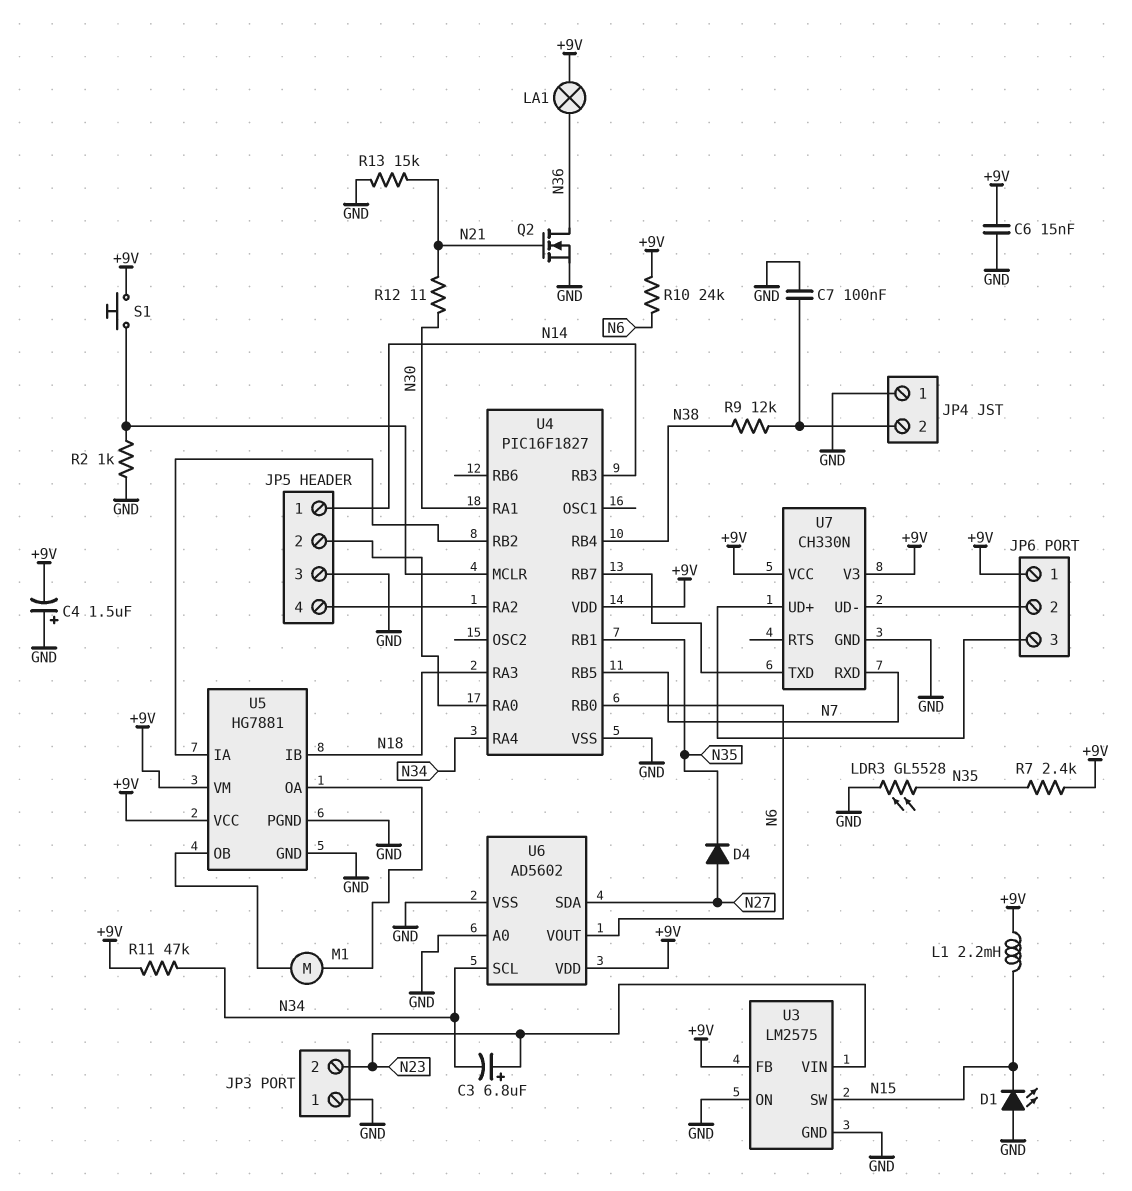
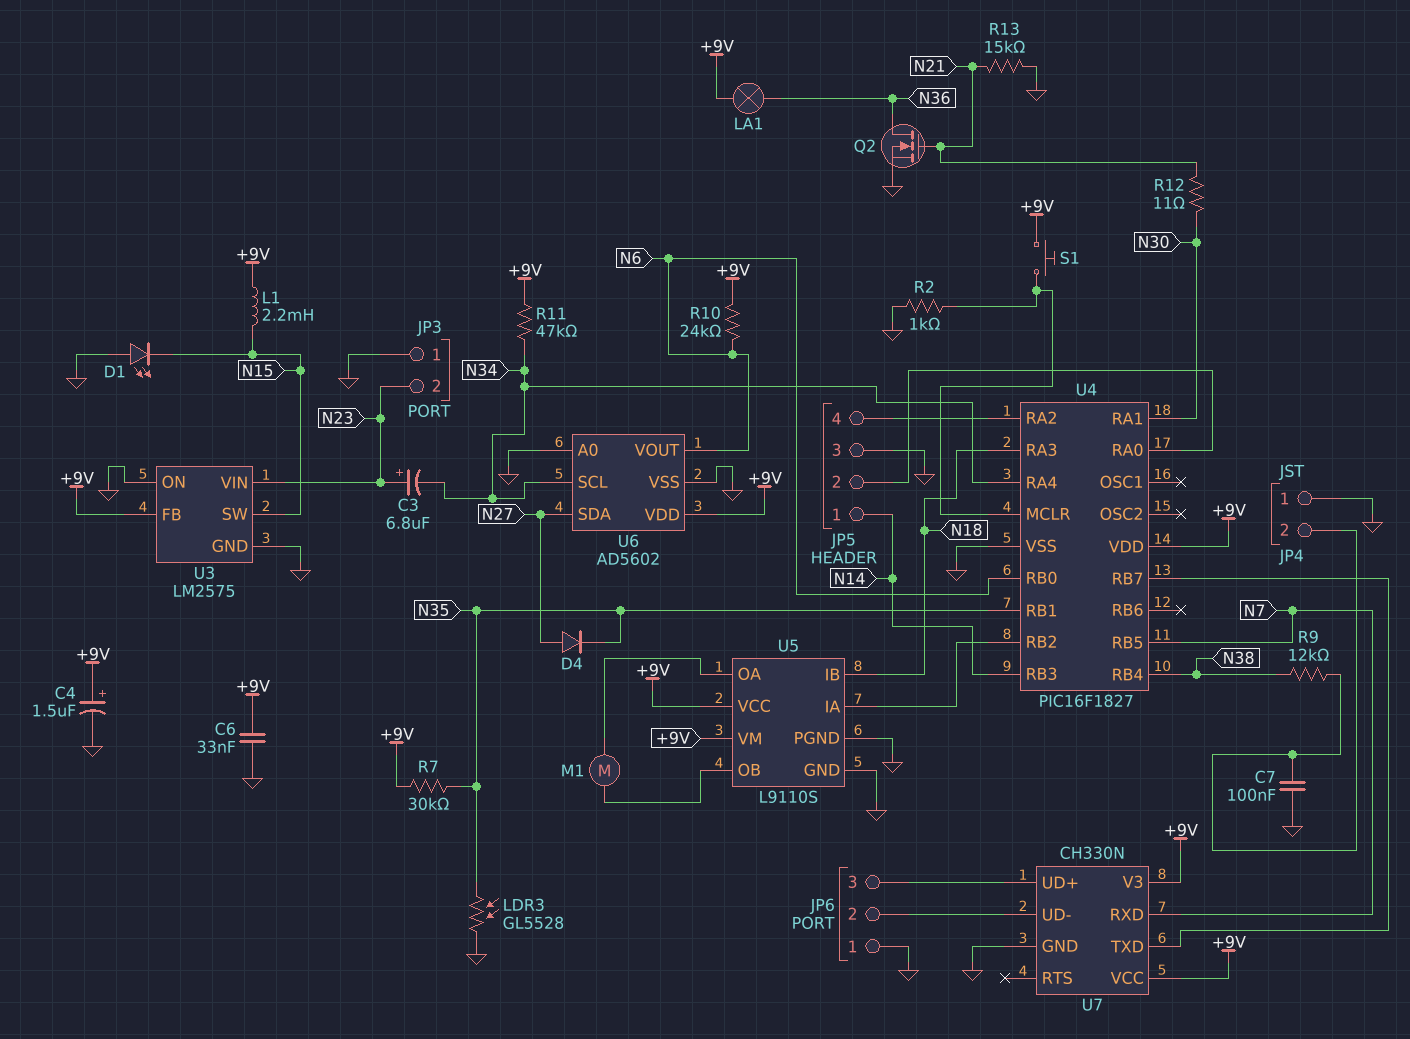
C4: 1.5uF (plus GND, minus +9V) -> 1.5uF (plus +9V, minus GND)
C6: 15nF (+9V, GND) -> 33nF (+9V, GND)
JP6 pin 1: +9V -> GND
R7: 2.4k (+9V, N35) -> 30k (+9V, N35)
U5: HG7881 -> L9110S

